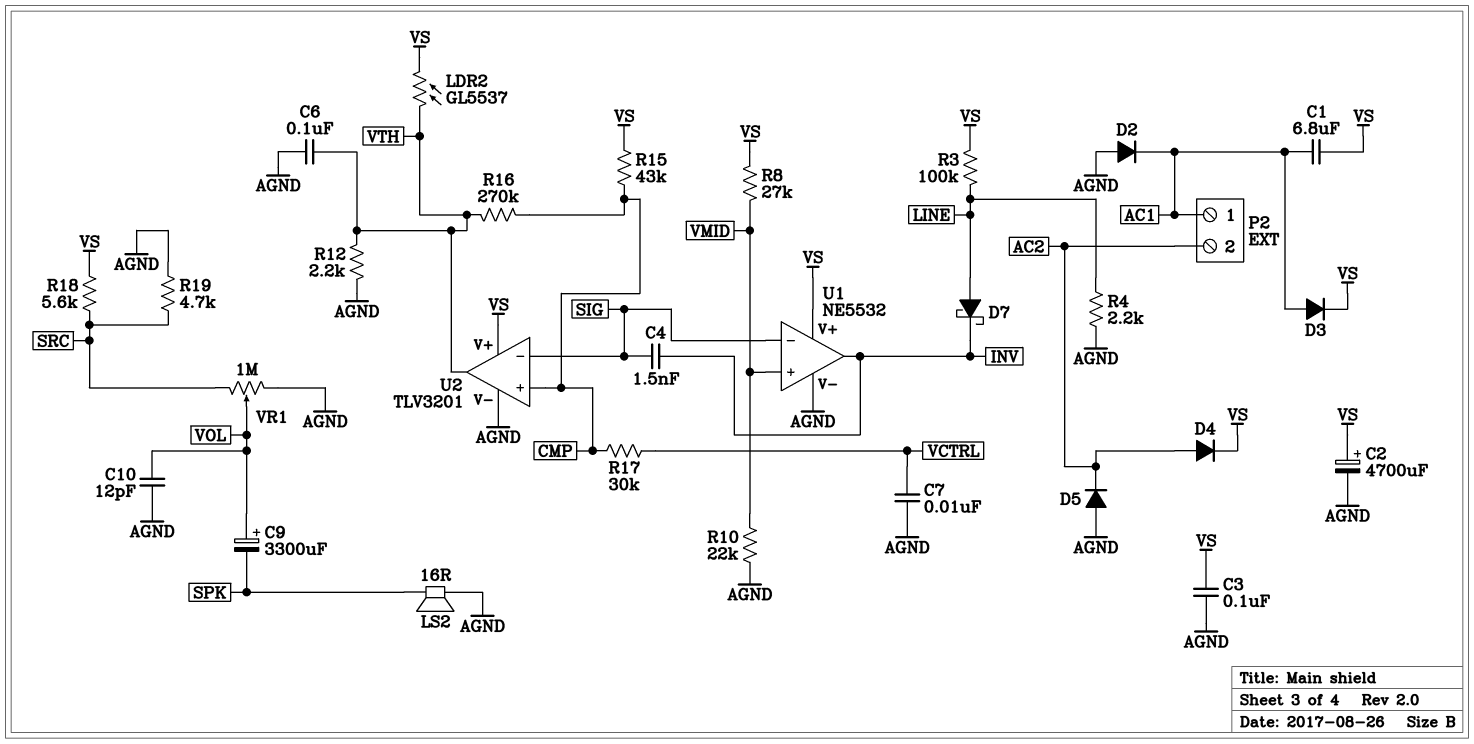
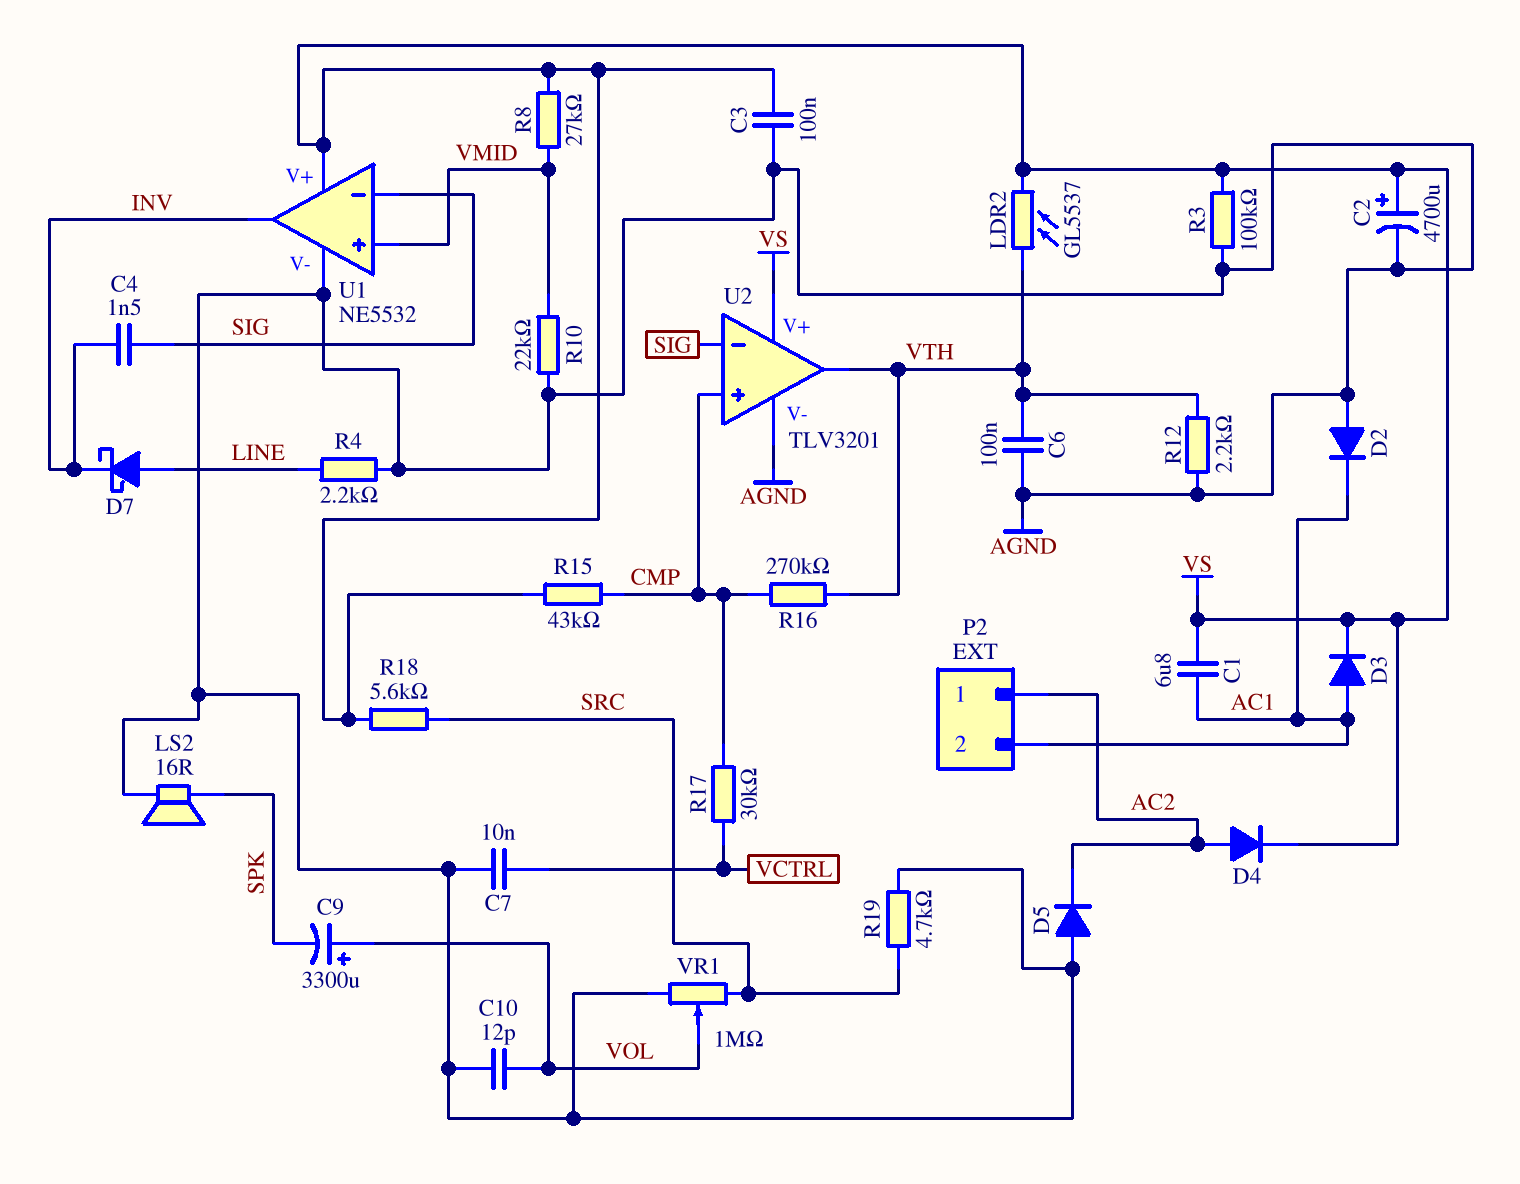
P2 pin 1: AC1 -> AC2
P2 pin 2: AC2 -> AC1
R3: 100k (LINE, VS) -> 100k (AGND, VS)

